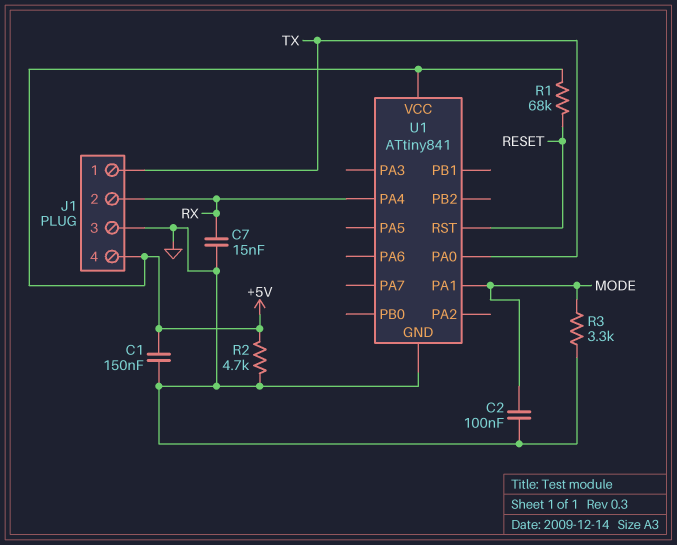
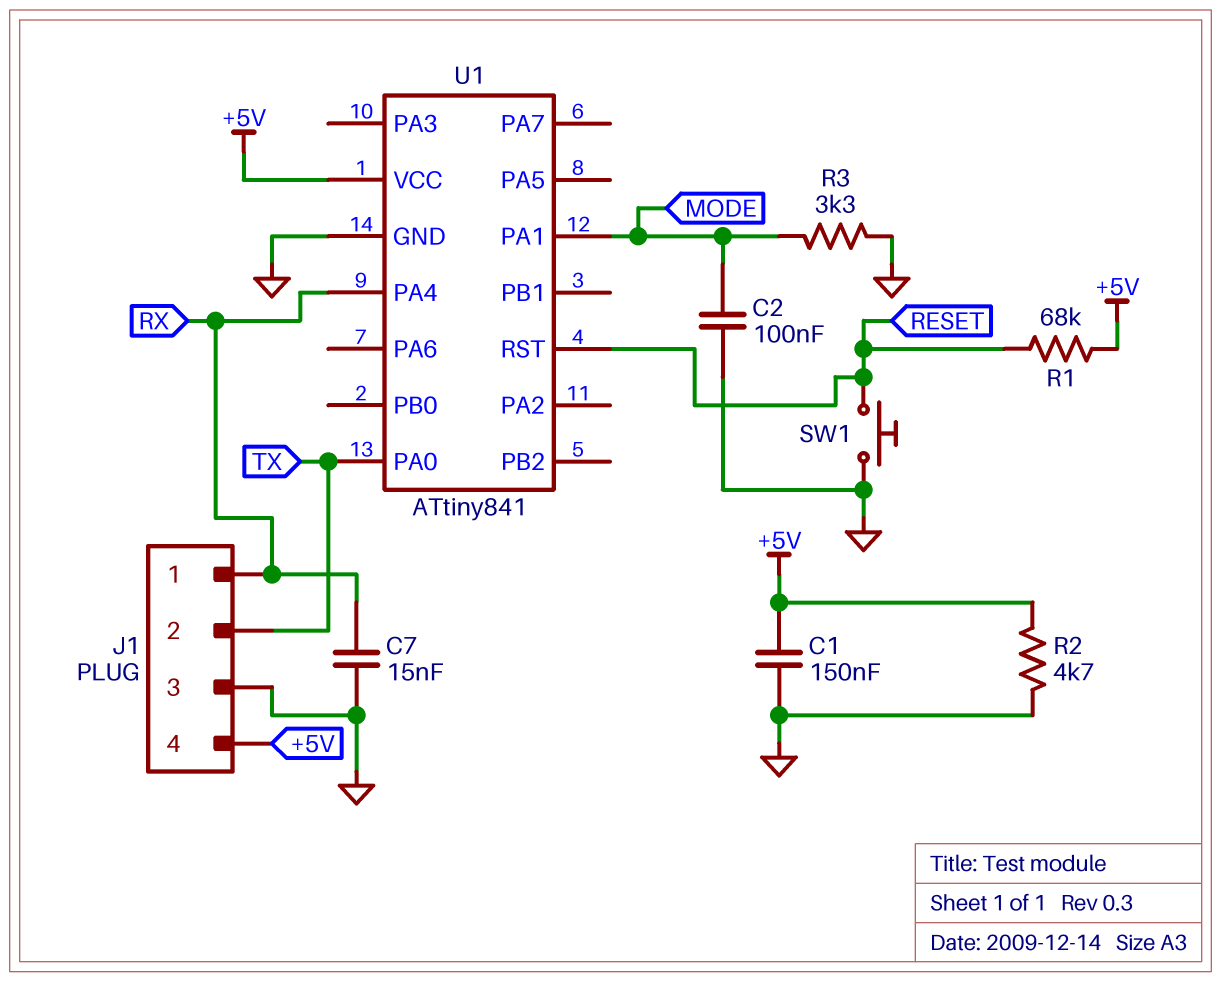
J1 pin 1: TX -> RX
J1 pin 2: RX -> TX
SW1: none -> button (GND, RESET)

